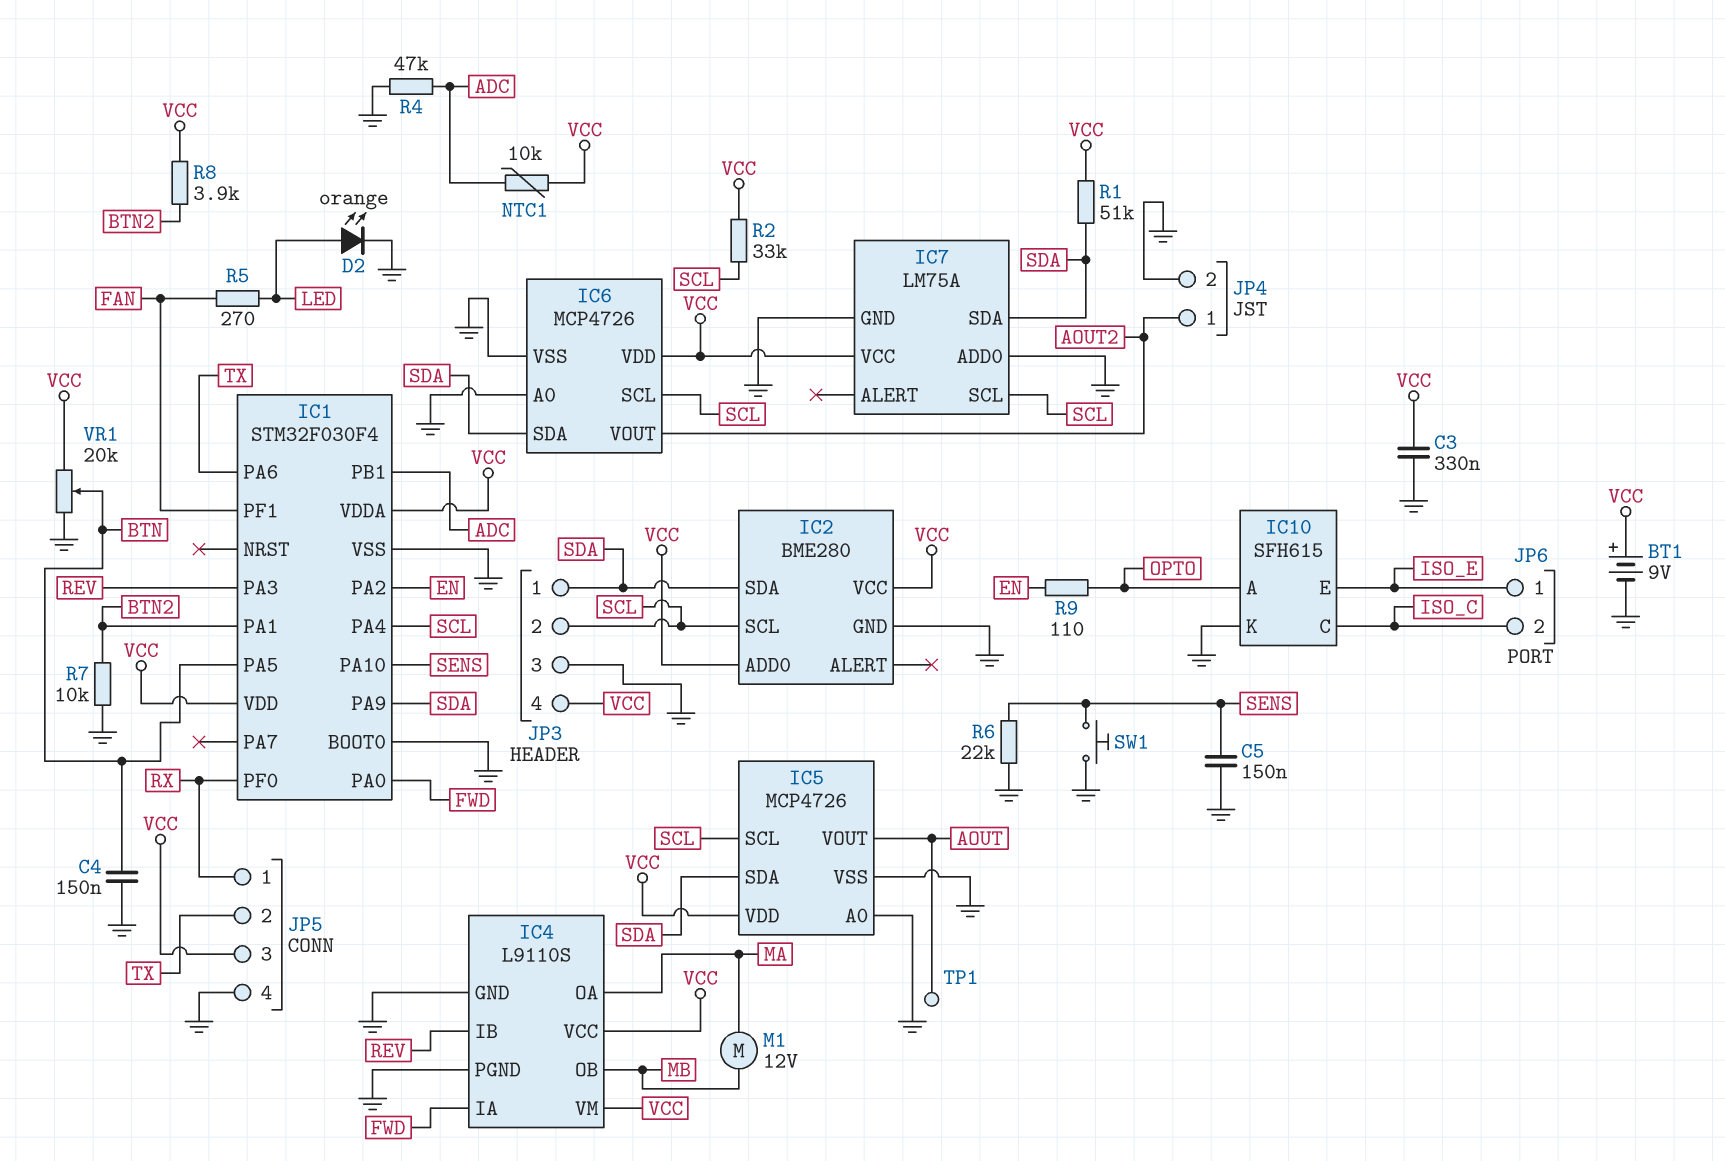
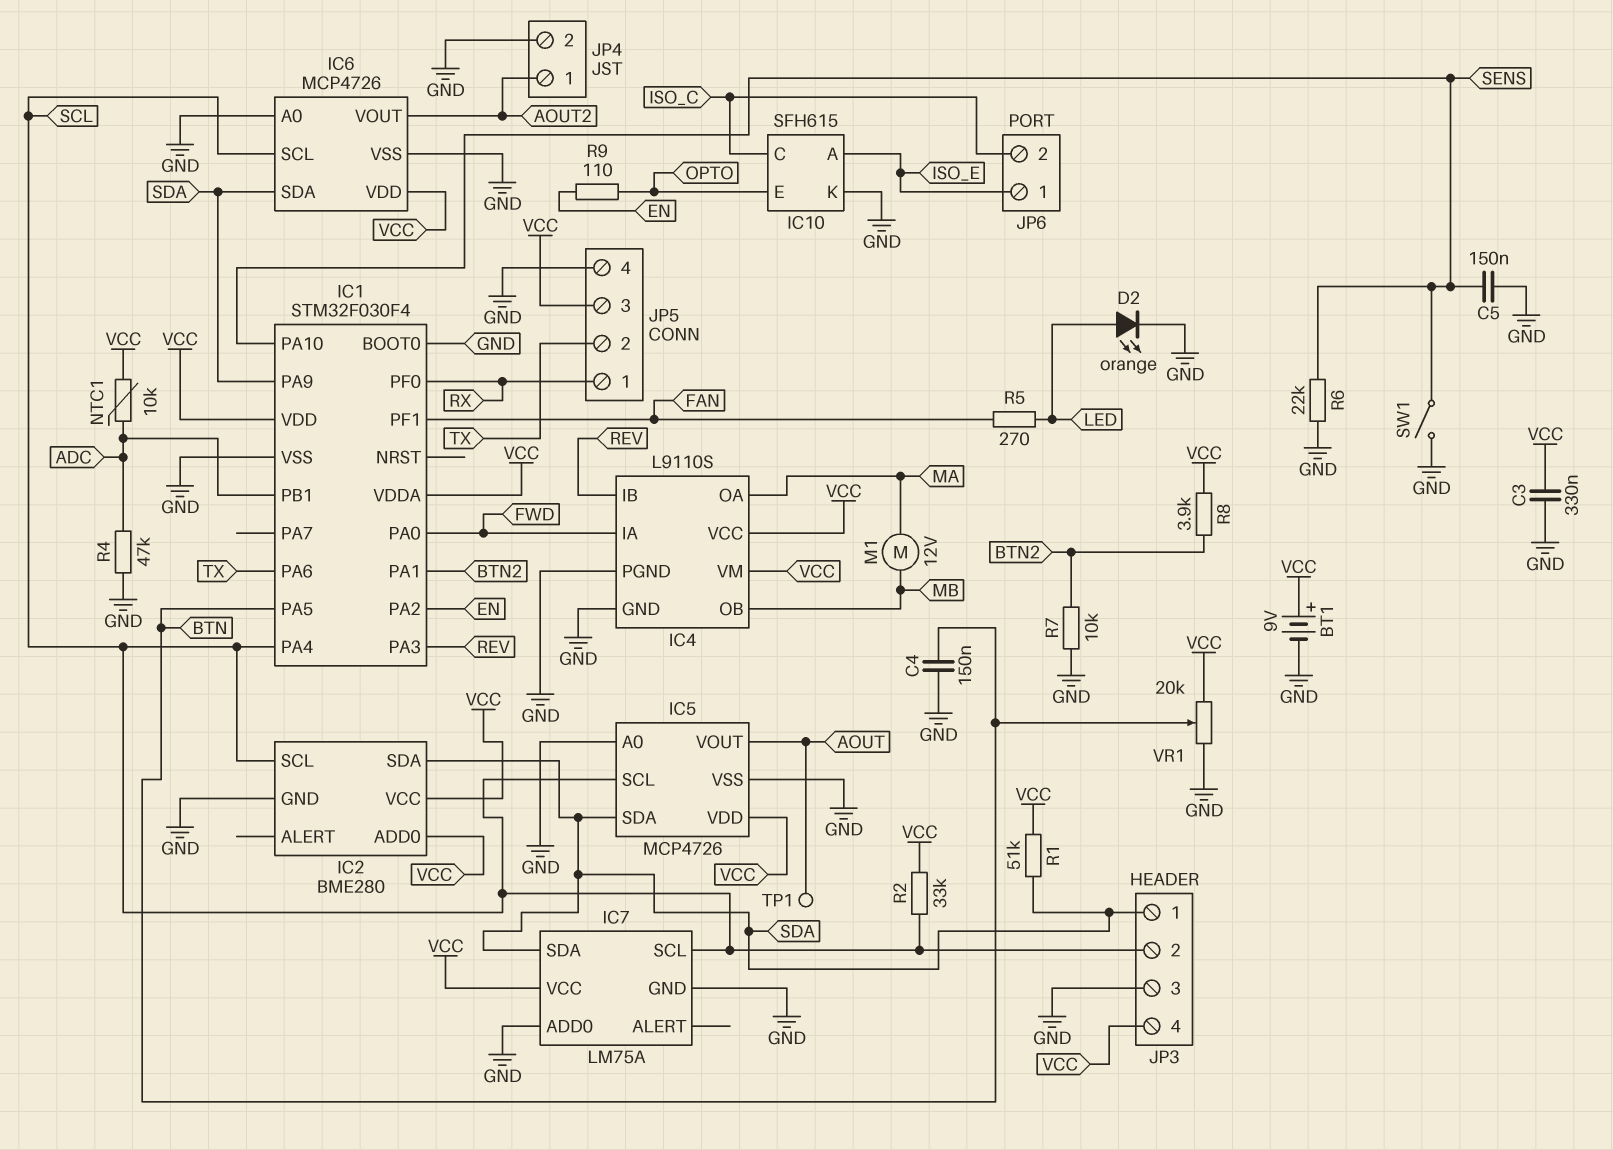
IC10 pin A: OPTO -> ISO_E
IC10 pin E: ISO_E -> OPTO
SW1: button (GND, SENS) -> switch (GND, SENS)

